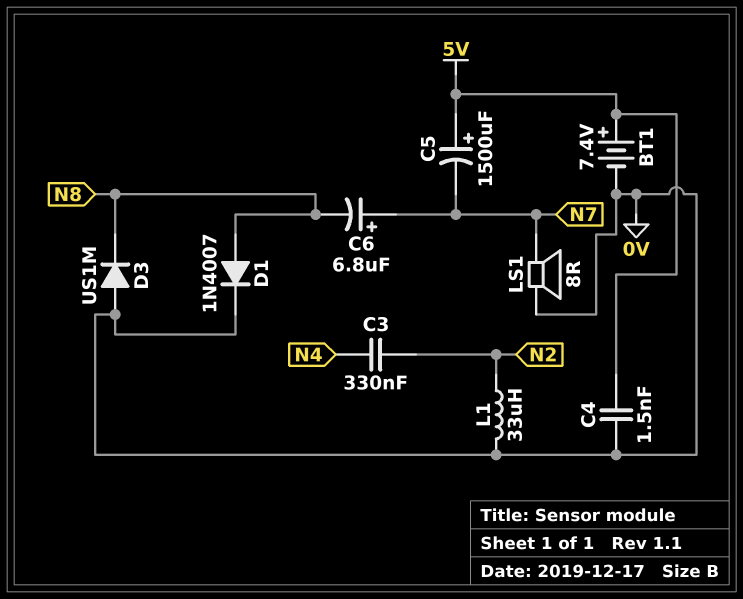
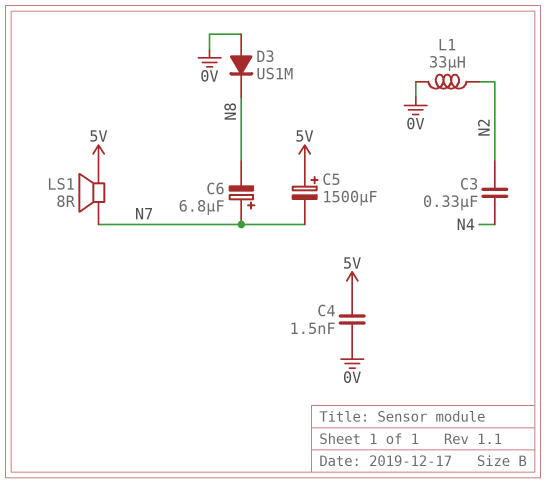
BT1: 7.4V (plus 5V, minus 0V) -> none
D1: diode 1N4007 (A N8, K 0V) -> none
LS1: speaker 8R (0V, N7) -> speaker 8R (5V, N7)

